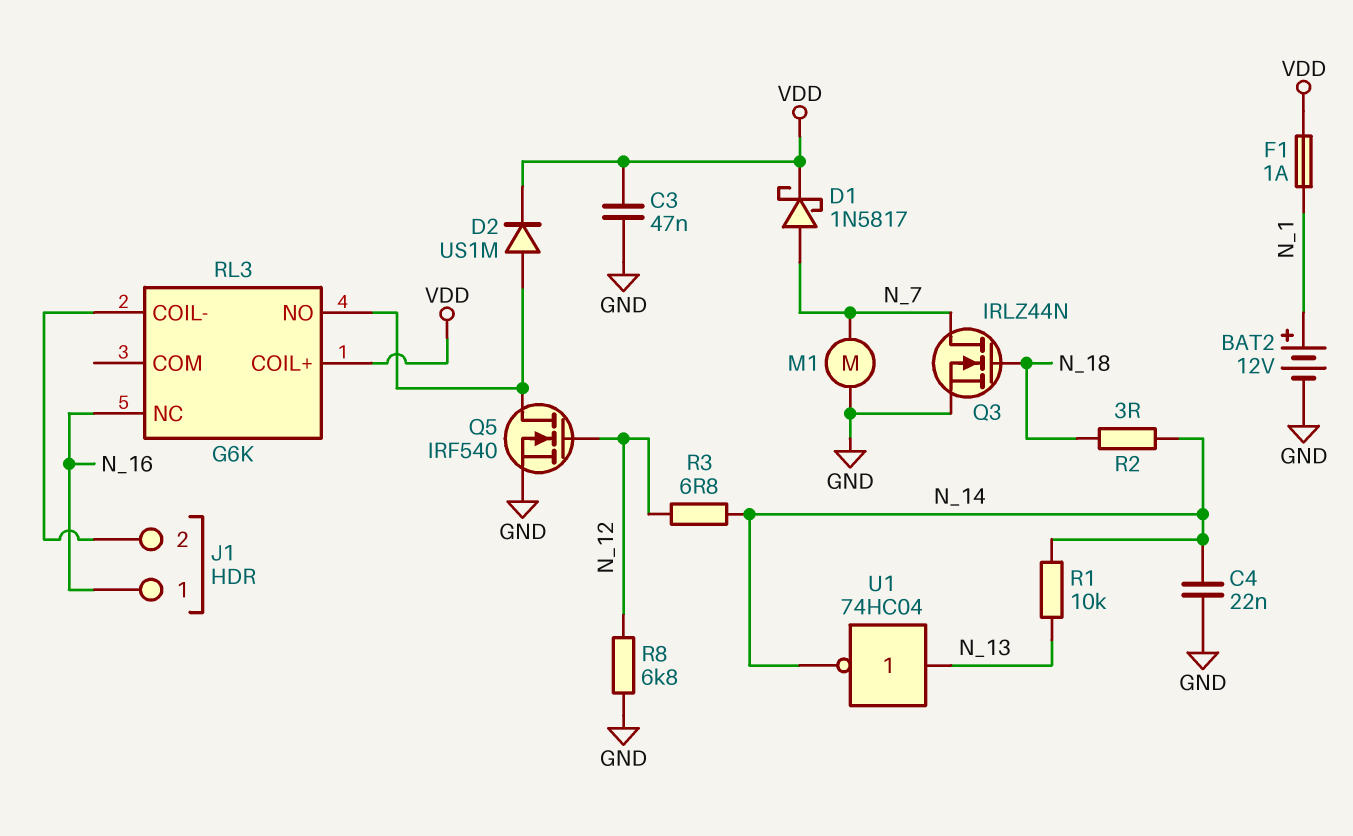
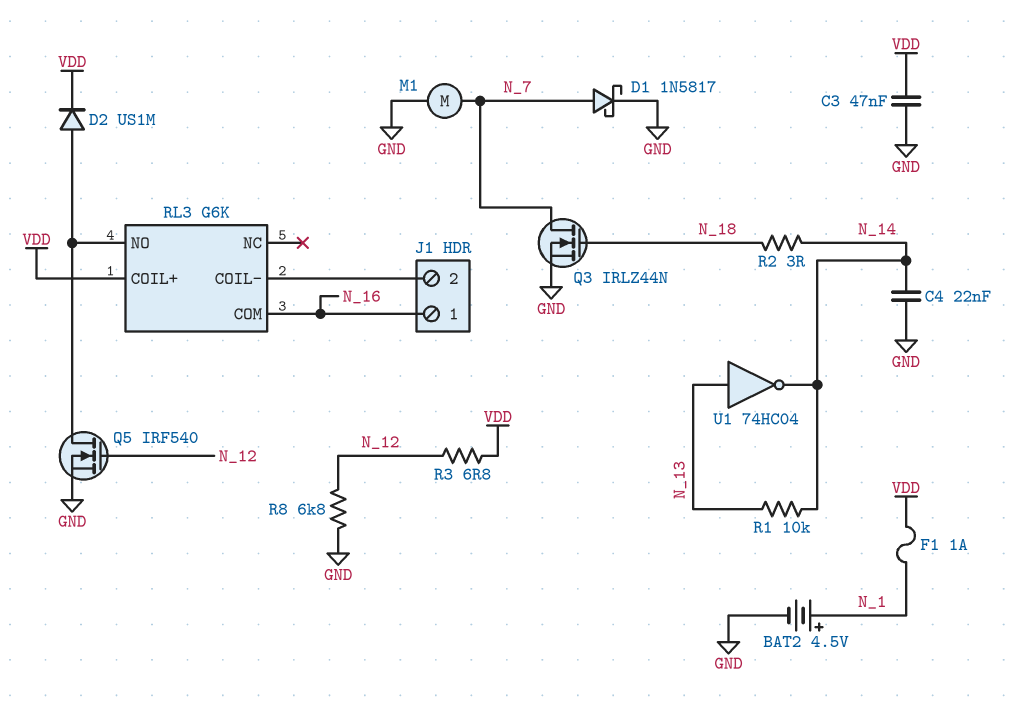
BAT2: 12V (plus N_1, minus GND) -> 4.5V (plus N_1, minus GND)
D1: schottky 1N5817 (A N_7, K VDD) -> schottky 1N5817 (A N_7, K GND)
R3: 6.8 (N_12, N_14) -> 6.8 (N_12, VDD)
RL3 pin COM: none -> N_16
RL3 pin NC: N_16 -> none

